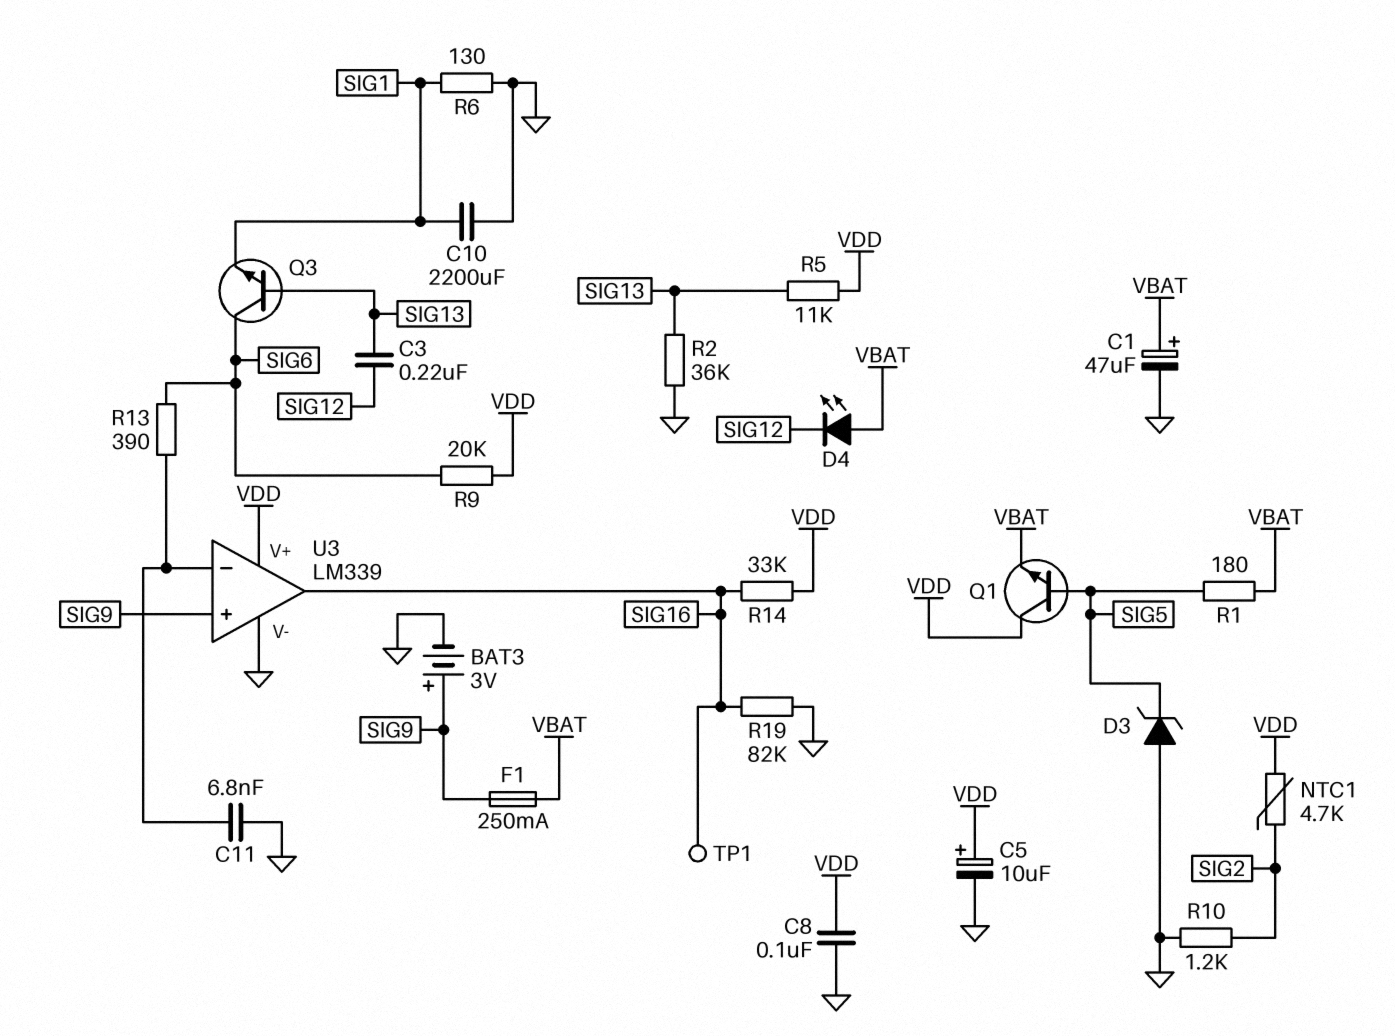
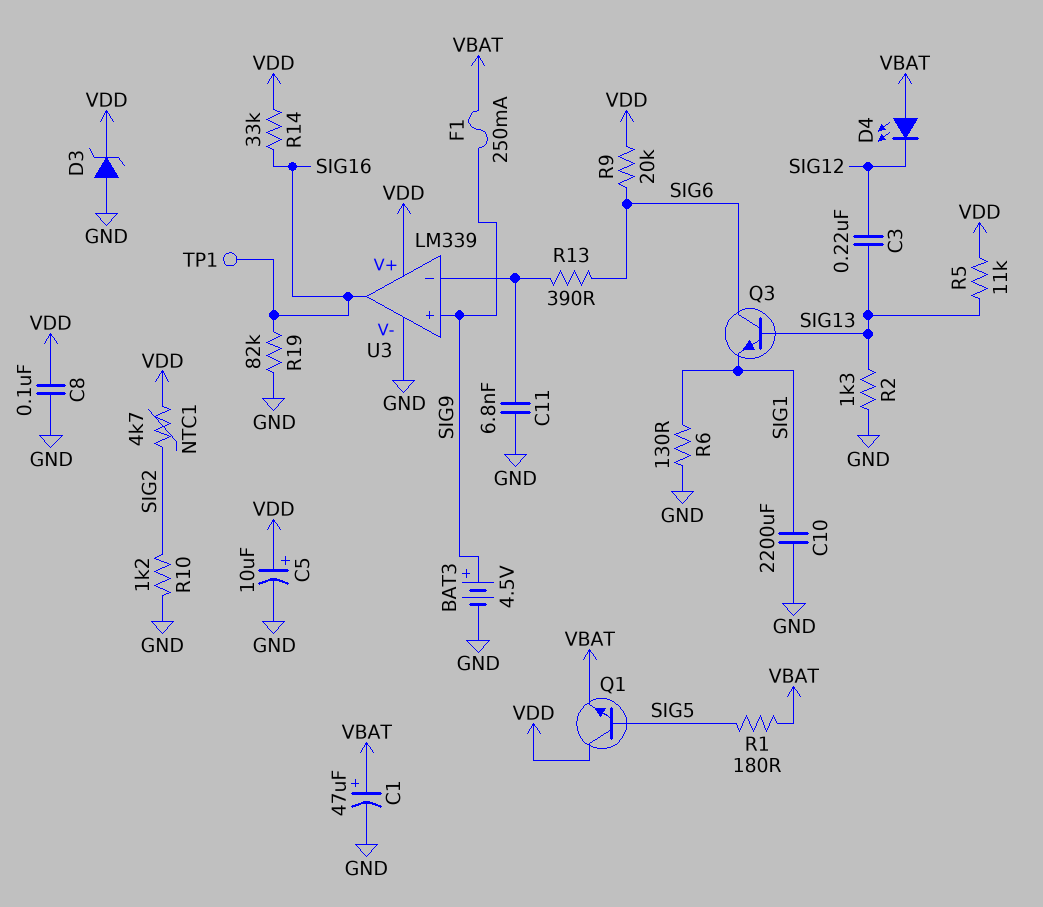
BAT3: 3V (plus SIG9, minus GND) -> 4.5V (plus SIG9, minus GND)
D3: zener (A GND, K SIG5) -> zener (A GND, K VDD)
R2: 36k (GND, SIG13) -> 1.3k (GND, SIG13)

